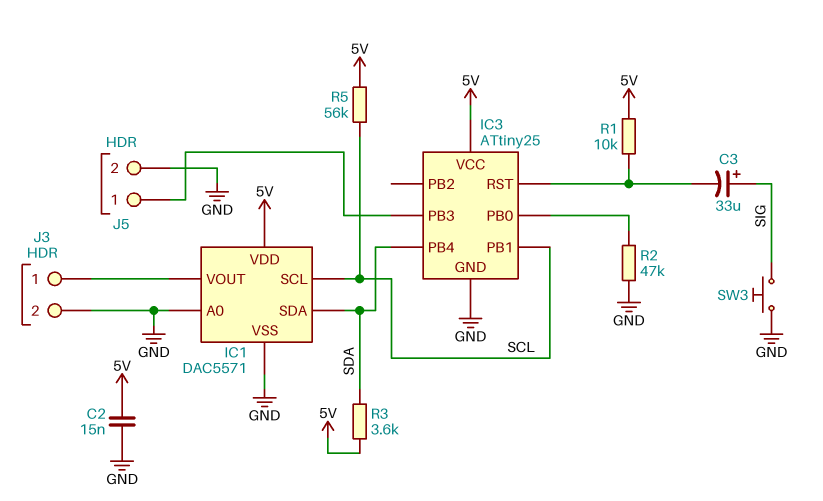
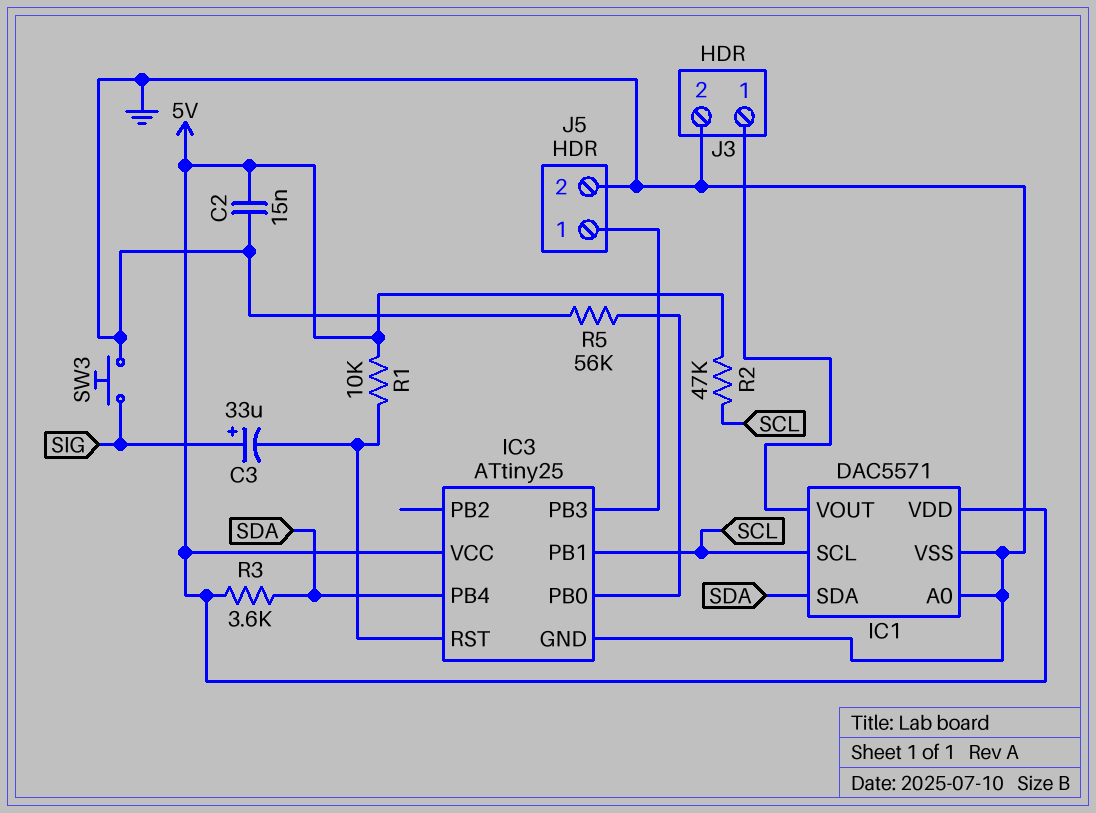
R2: 47k (GND, IC3/PB0) -> 47k (5V, SCL)
R5: 56k (5V, SCL) -> 56k (GND, IC3/PB0)

